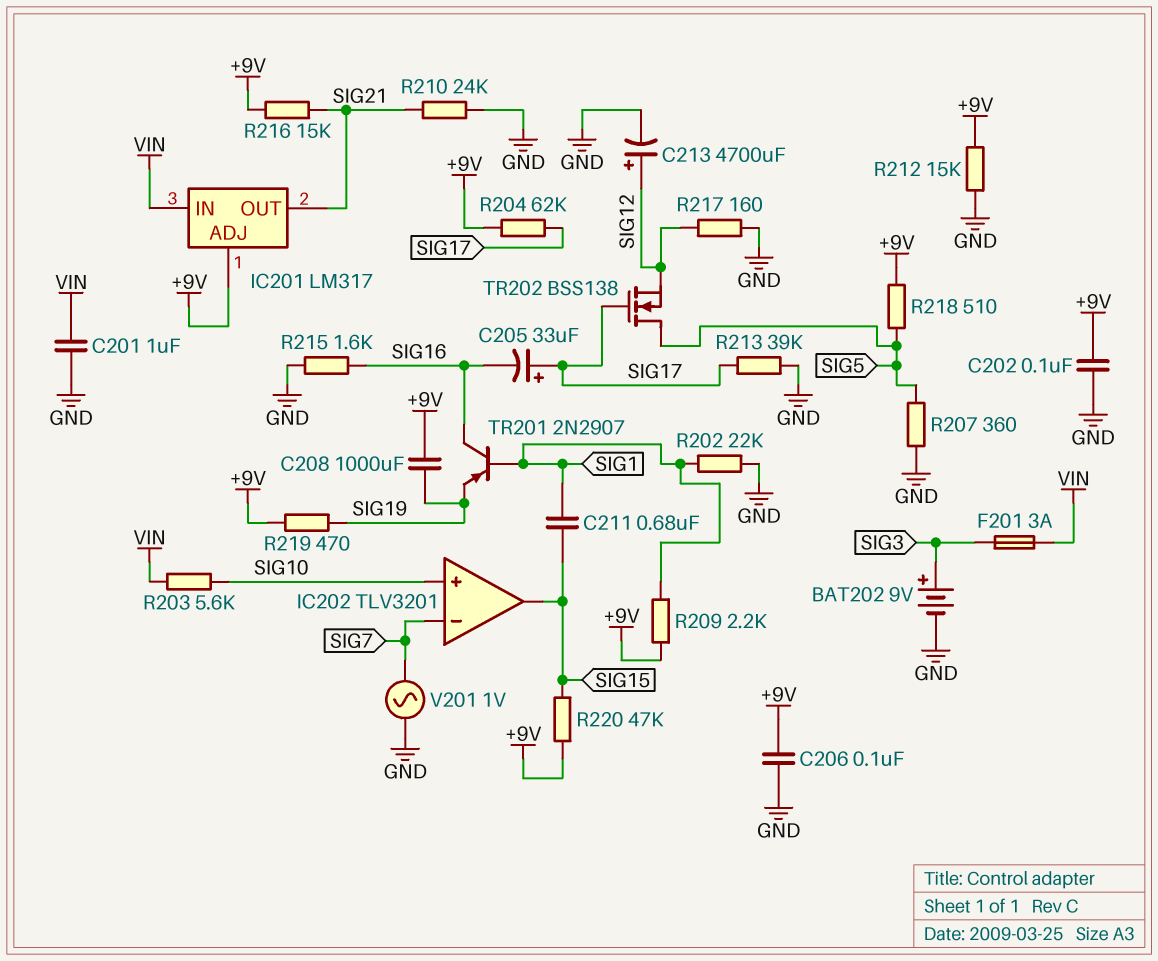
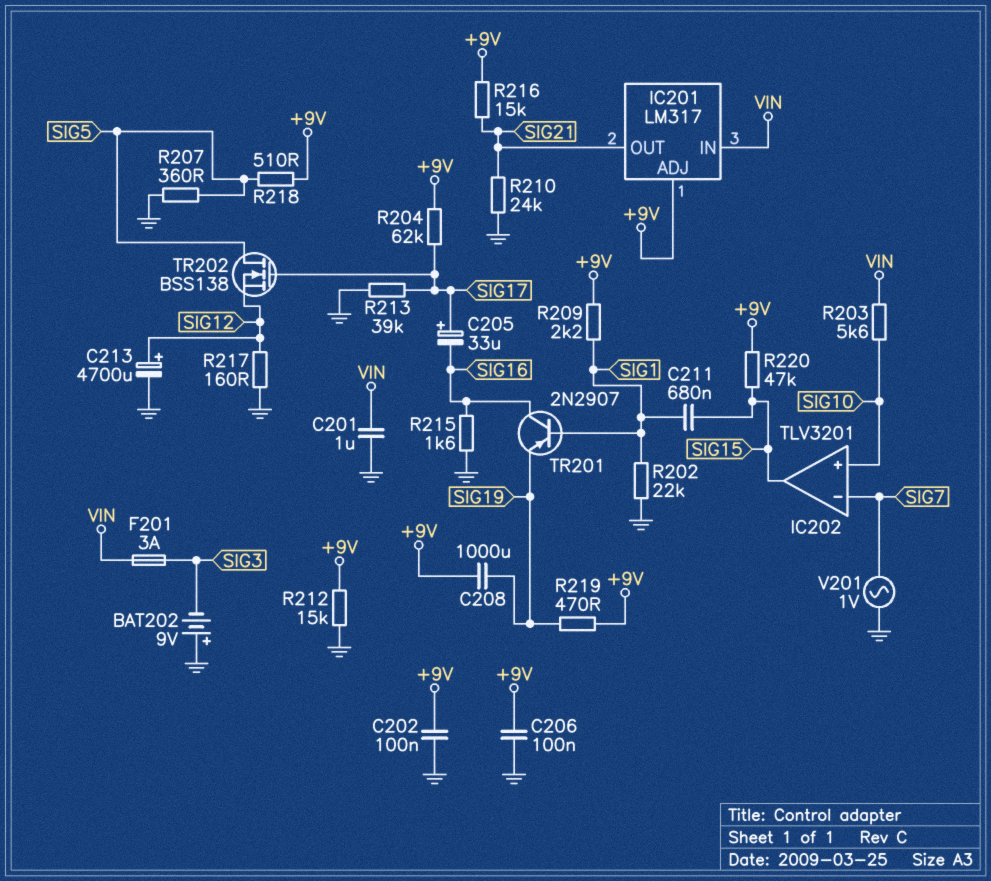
BAT202: 9V (plus SIG3, minus GND) -> 9V (plus GND, minus SIG3)

